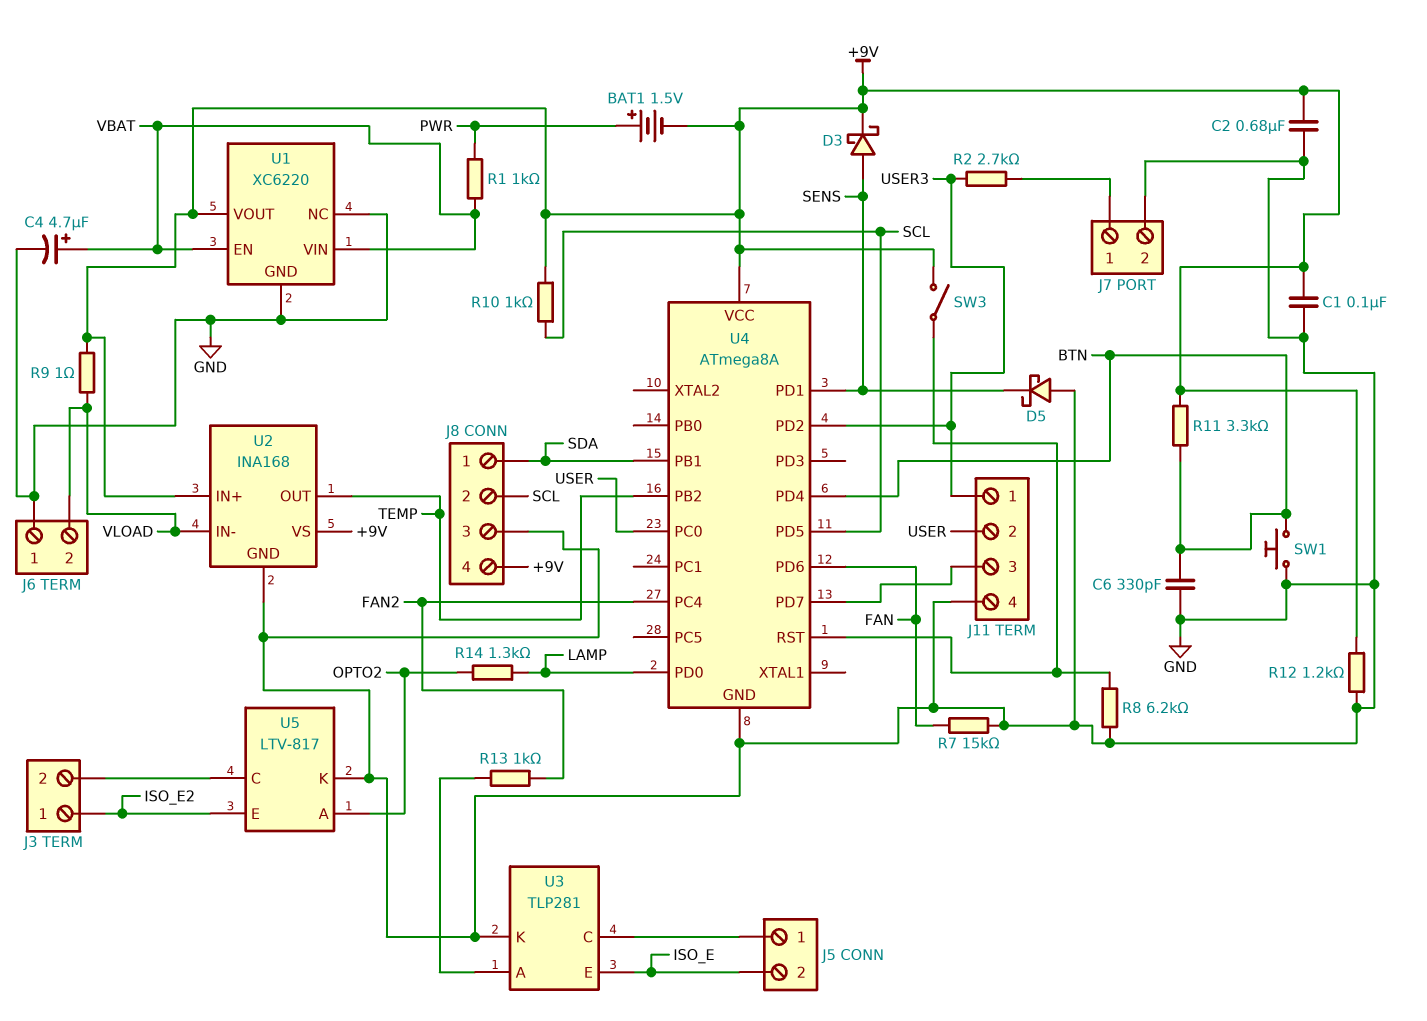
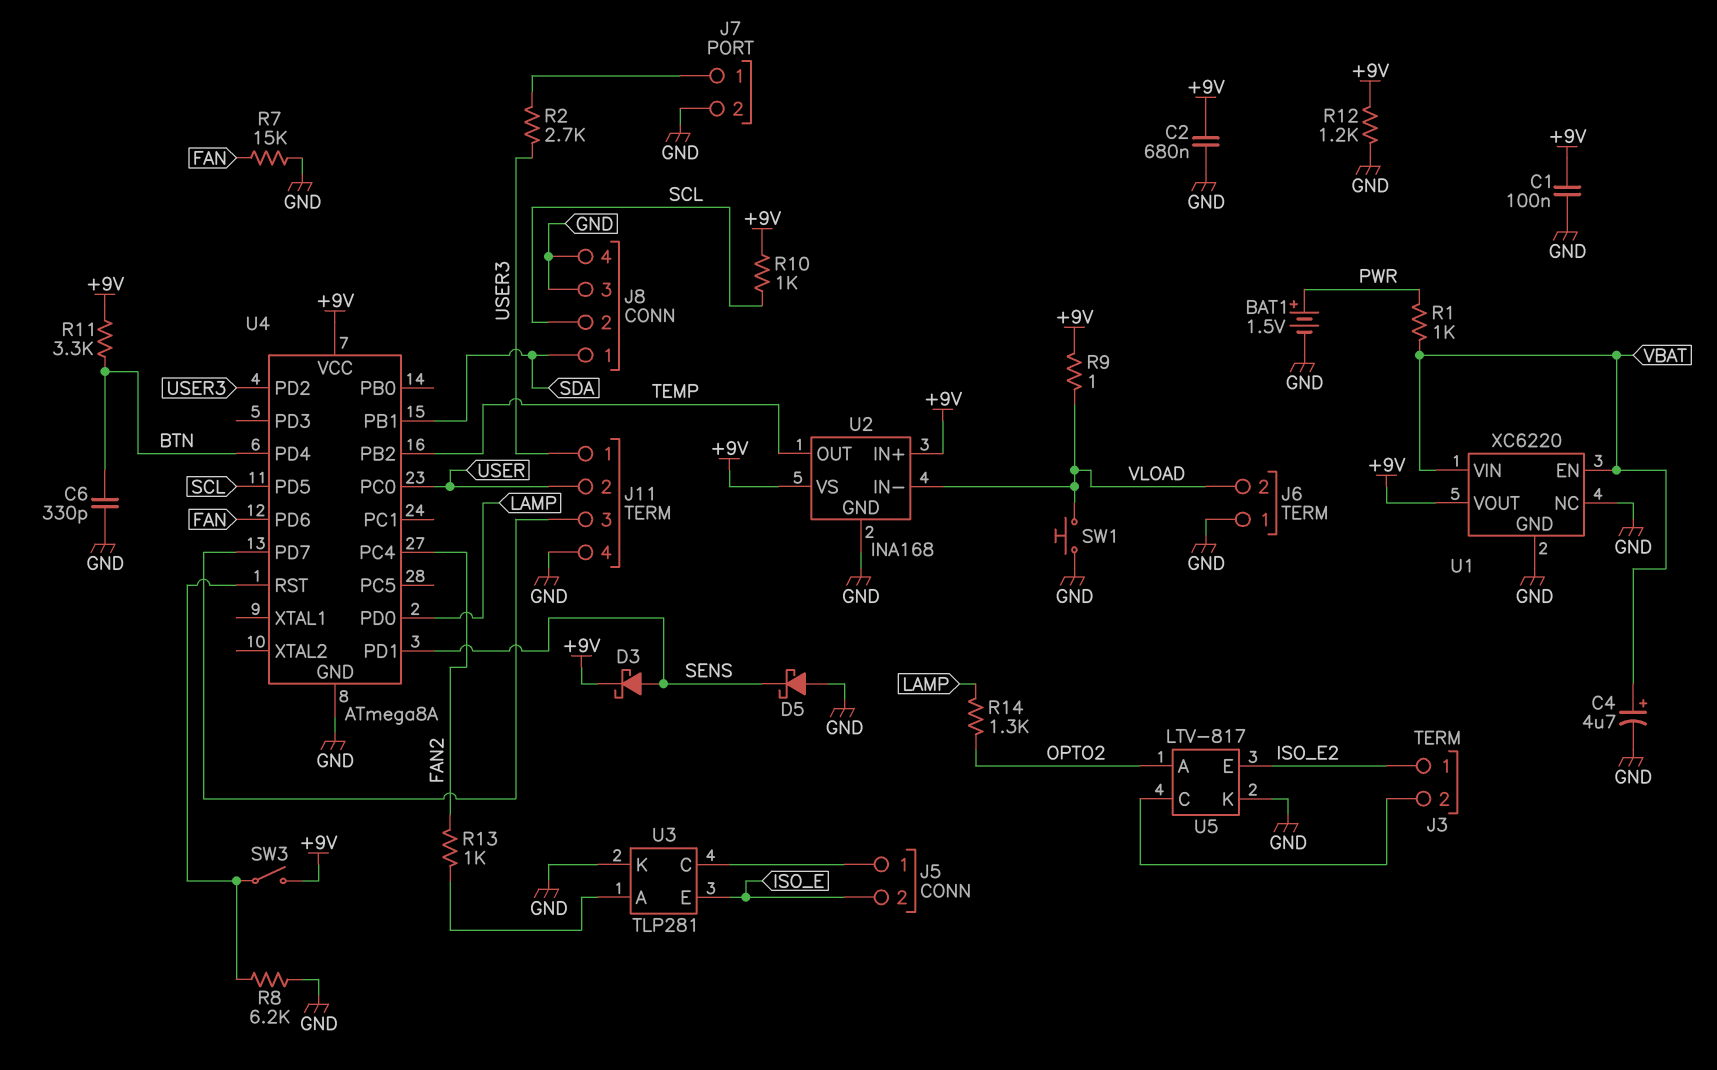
BAT1: 1.5V (plus PWR, minus +9V) -> 1.5V (plus PWR, minus GND)
J8 pin 4: +9V -> GND
SW1: button (BTN, GND) -> button (GND, VLOAD)

